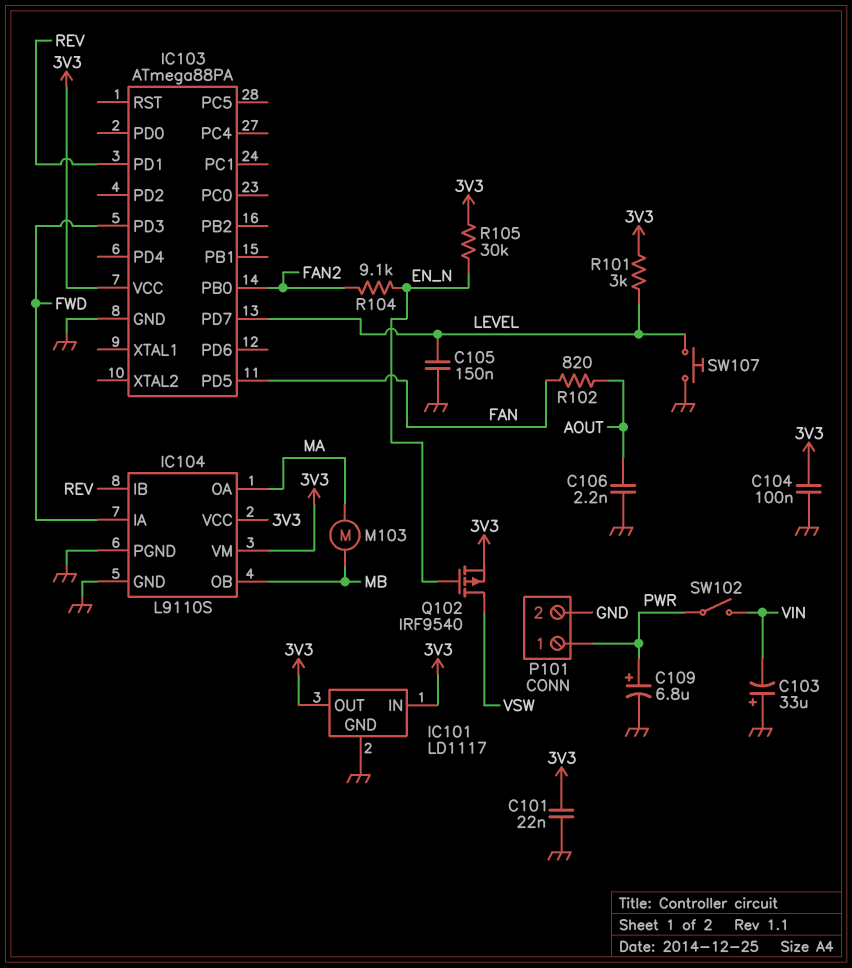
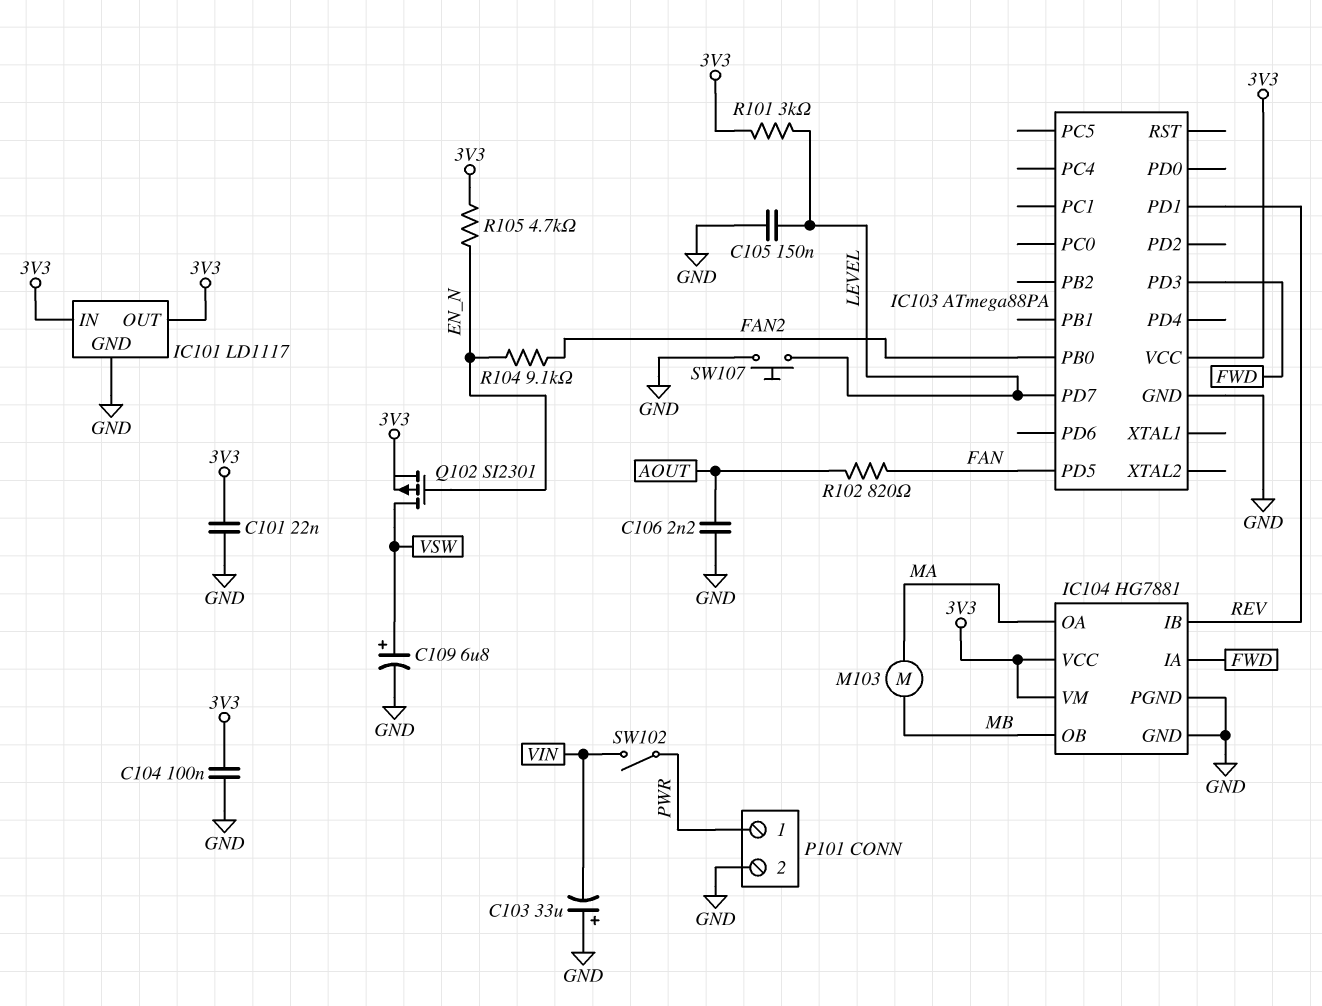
C109: 6.8uF (plus PWR, minus GND) -> 6.8uF (plus VSW, minus GND)
IC104: L9110S -> HG7881
Q102: PMOS IRF9540 (G EN_N, D VSW, S 3V3) -> PMOS SI2301 (G EN_N, D VSW, S 3V3)
R105: 30k (3V3, EN_N) -> 4.7k (3V3, EN_N)

